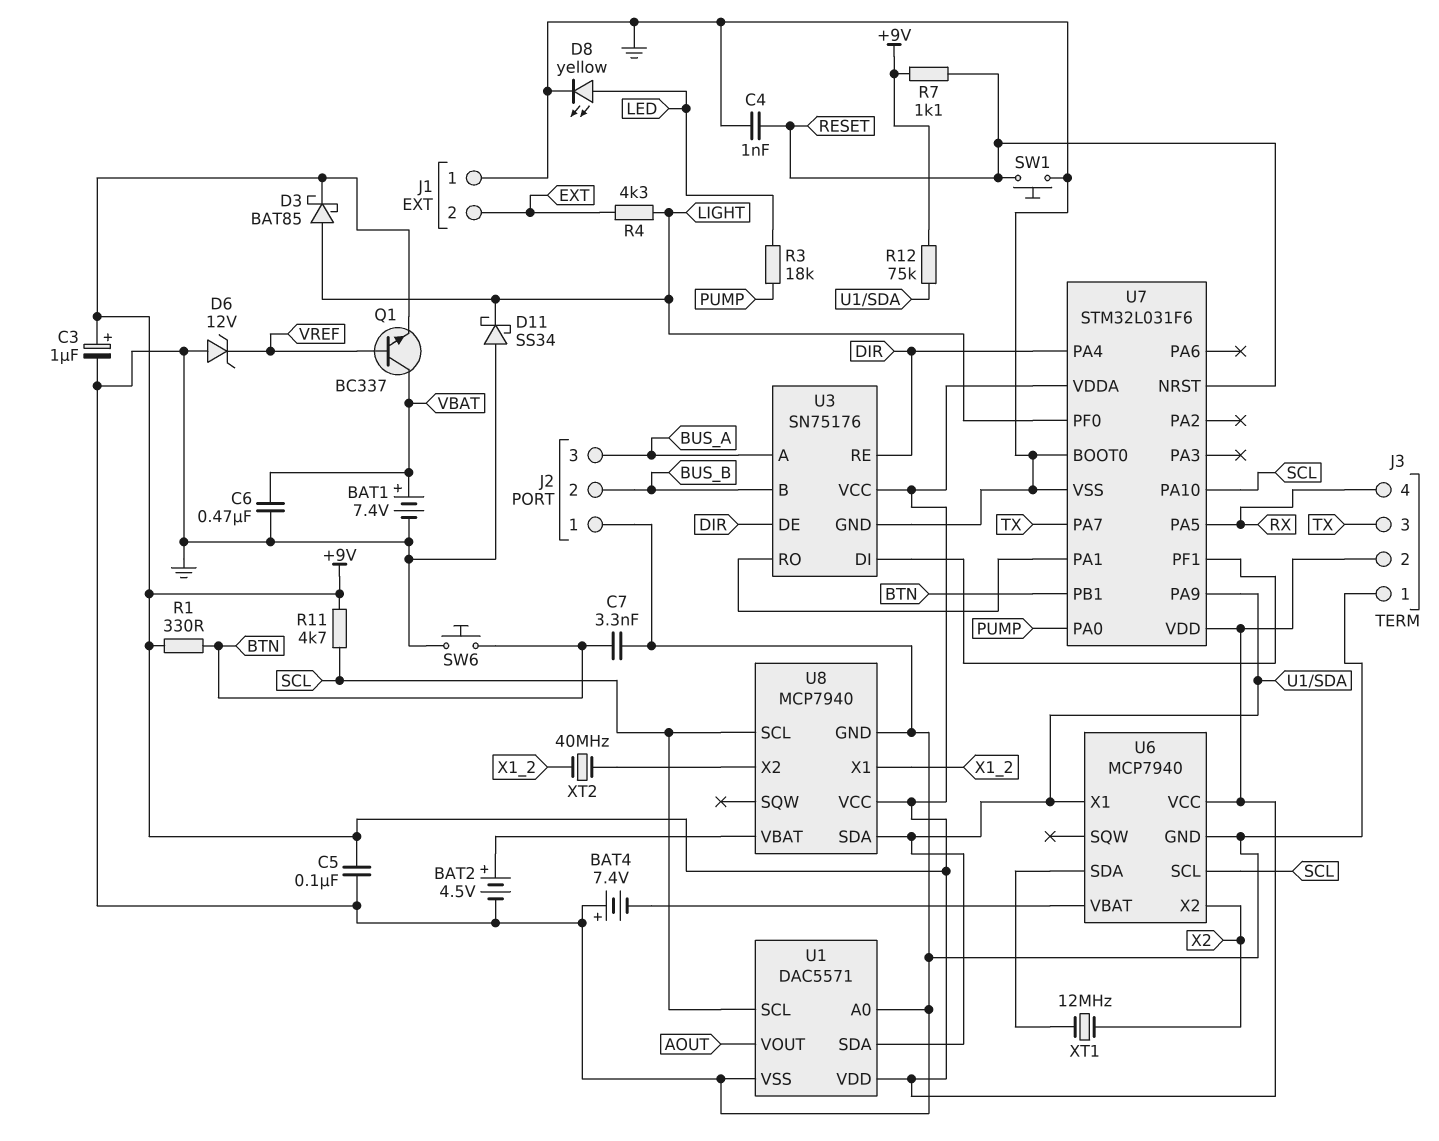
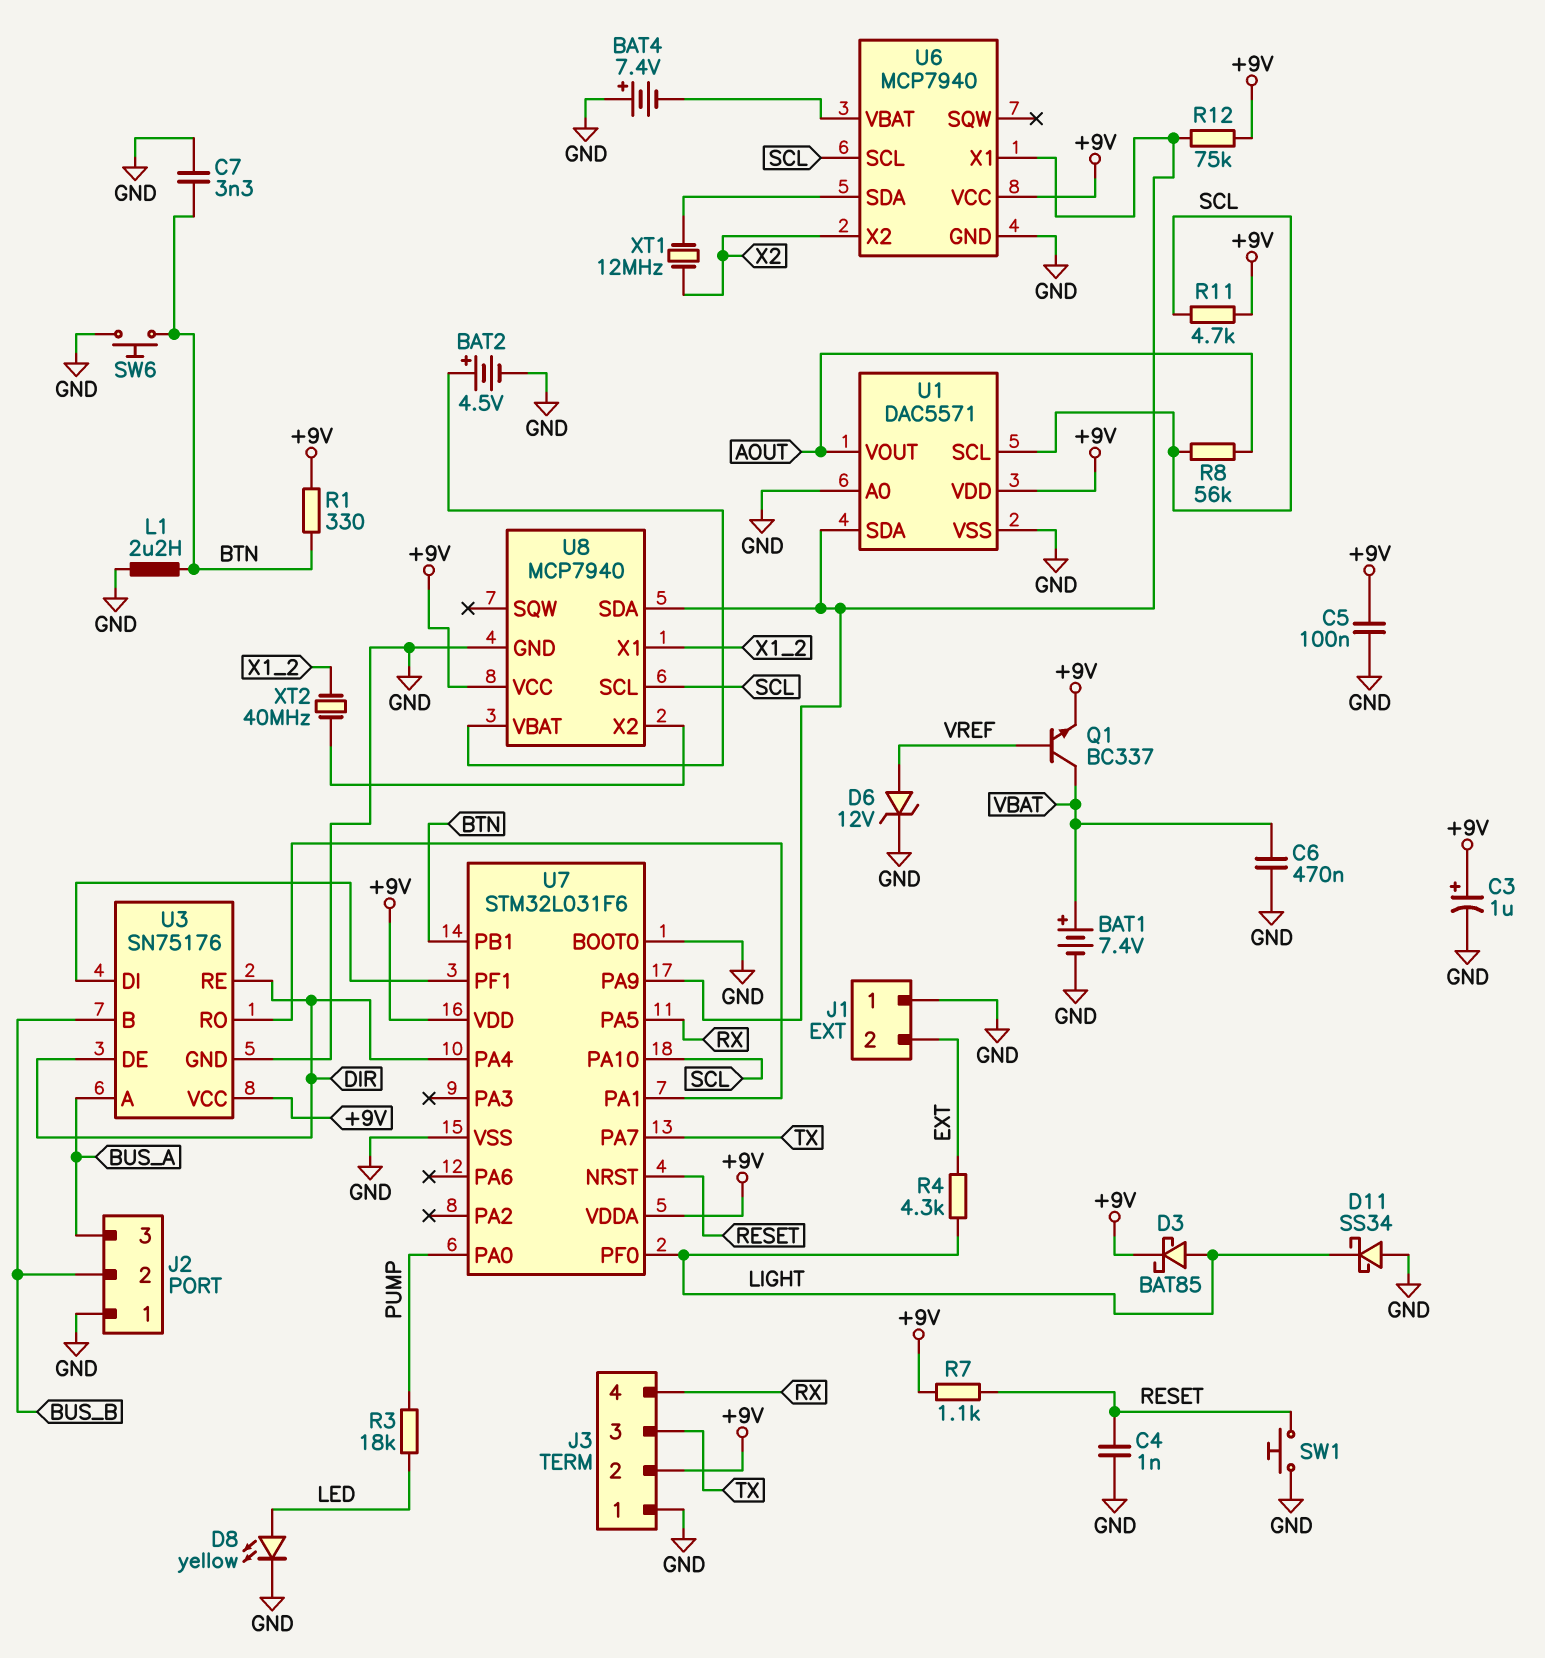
D6: zener 12V (A GND, K VREF) -> zener 12V (A VREF, K GND)
L1: none -> 2.2uH (BTN, GND)
R8: none -> 56k (AOUT, SCL)

